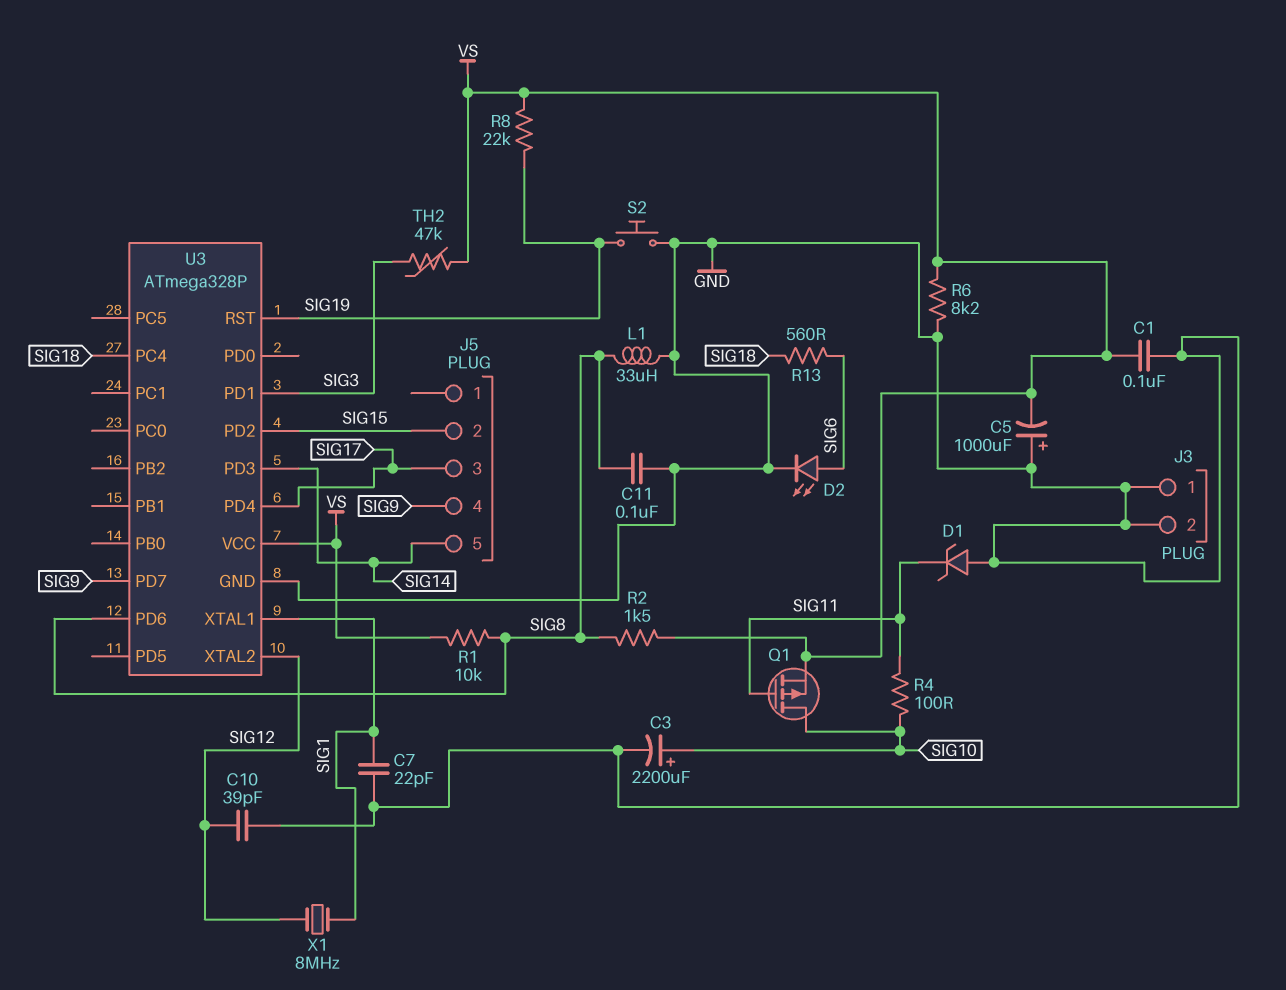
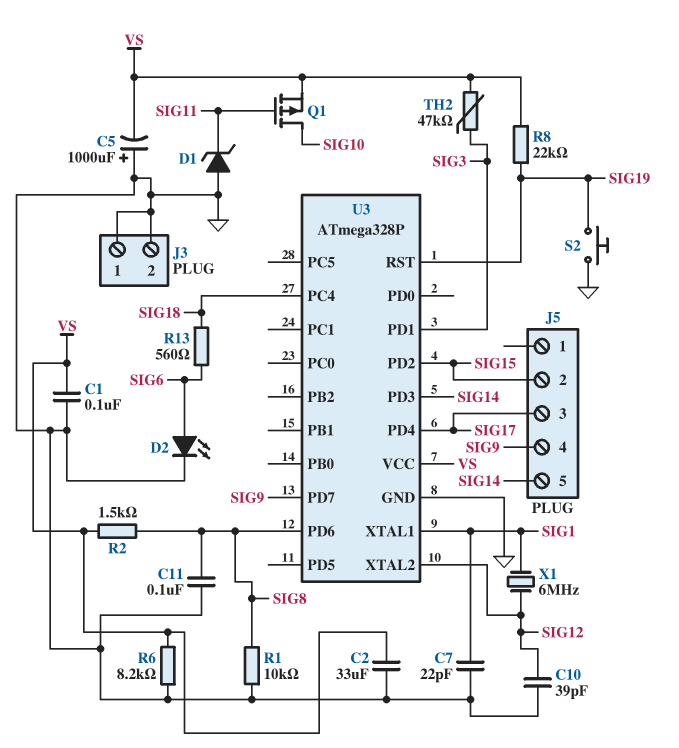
C2: none -> 33uF (GND, VS)
C3: 2200uF (plus SIG10, minus GND) -> none
L1: 33uH (GND, SIG8) -> none
R1: 10k (SIG8, VS) -> 10k (GND, SIG8)
R4: 100 (SIG10, SIG11) -> none
X1: 8MHz (SIG1, SIG12) -> 6MHz (SIG1, SIG12)

